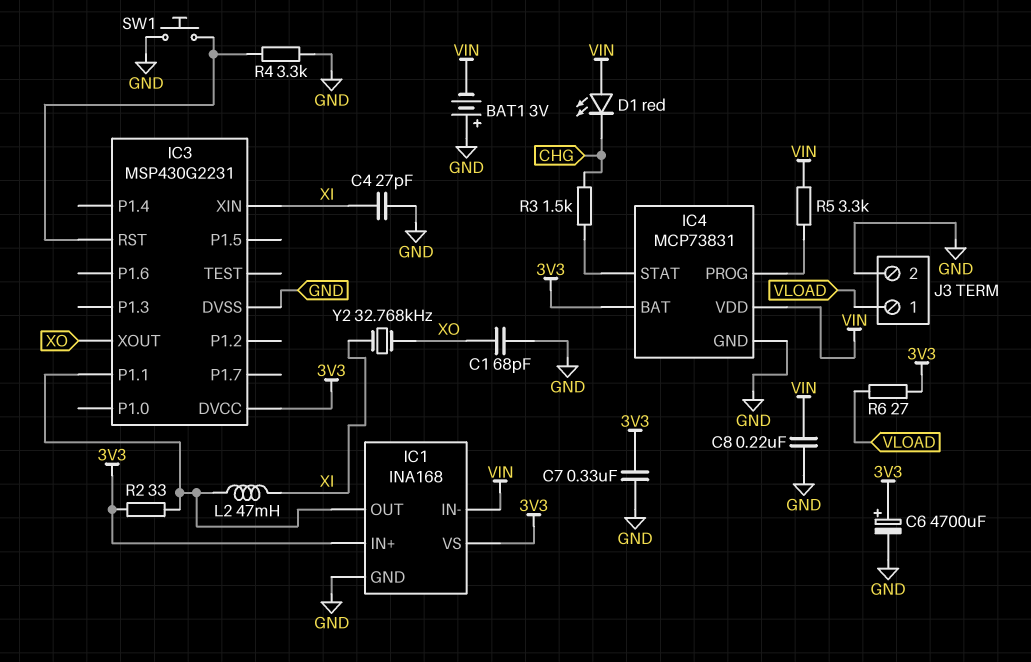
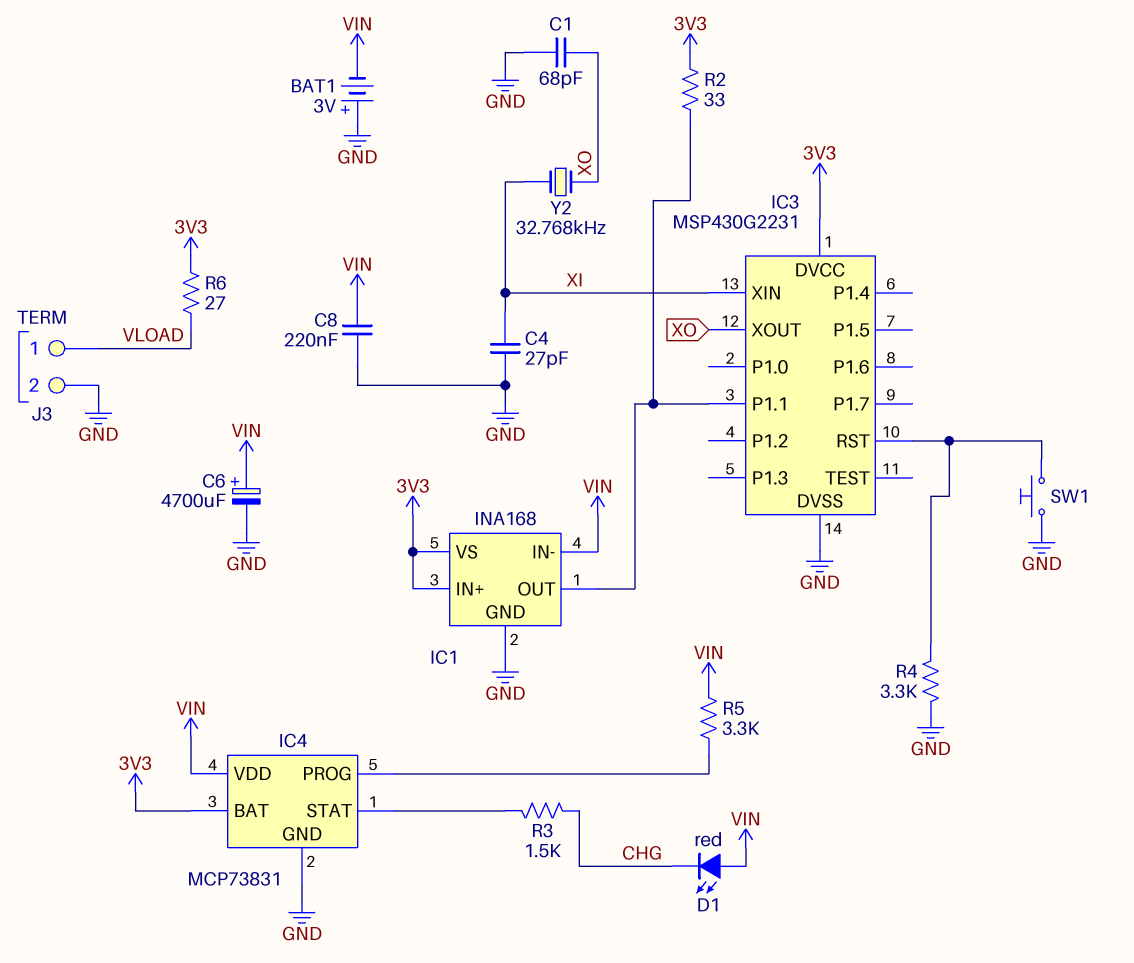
C6: 4700uF (plus 3V3, minus GND) -> 4700uF (plus VIN, minus GND)
C7: 330nF (3V3, GND) -> none
L2: 47mH (IC1/OUT, XI) -> none

